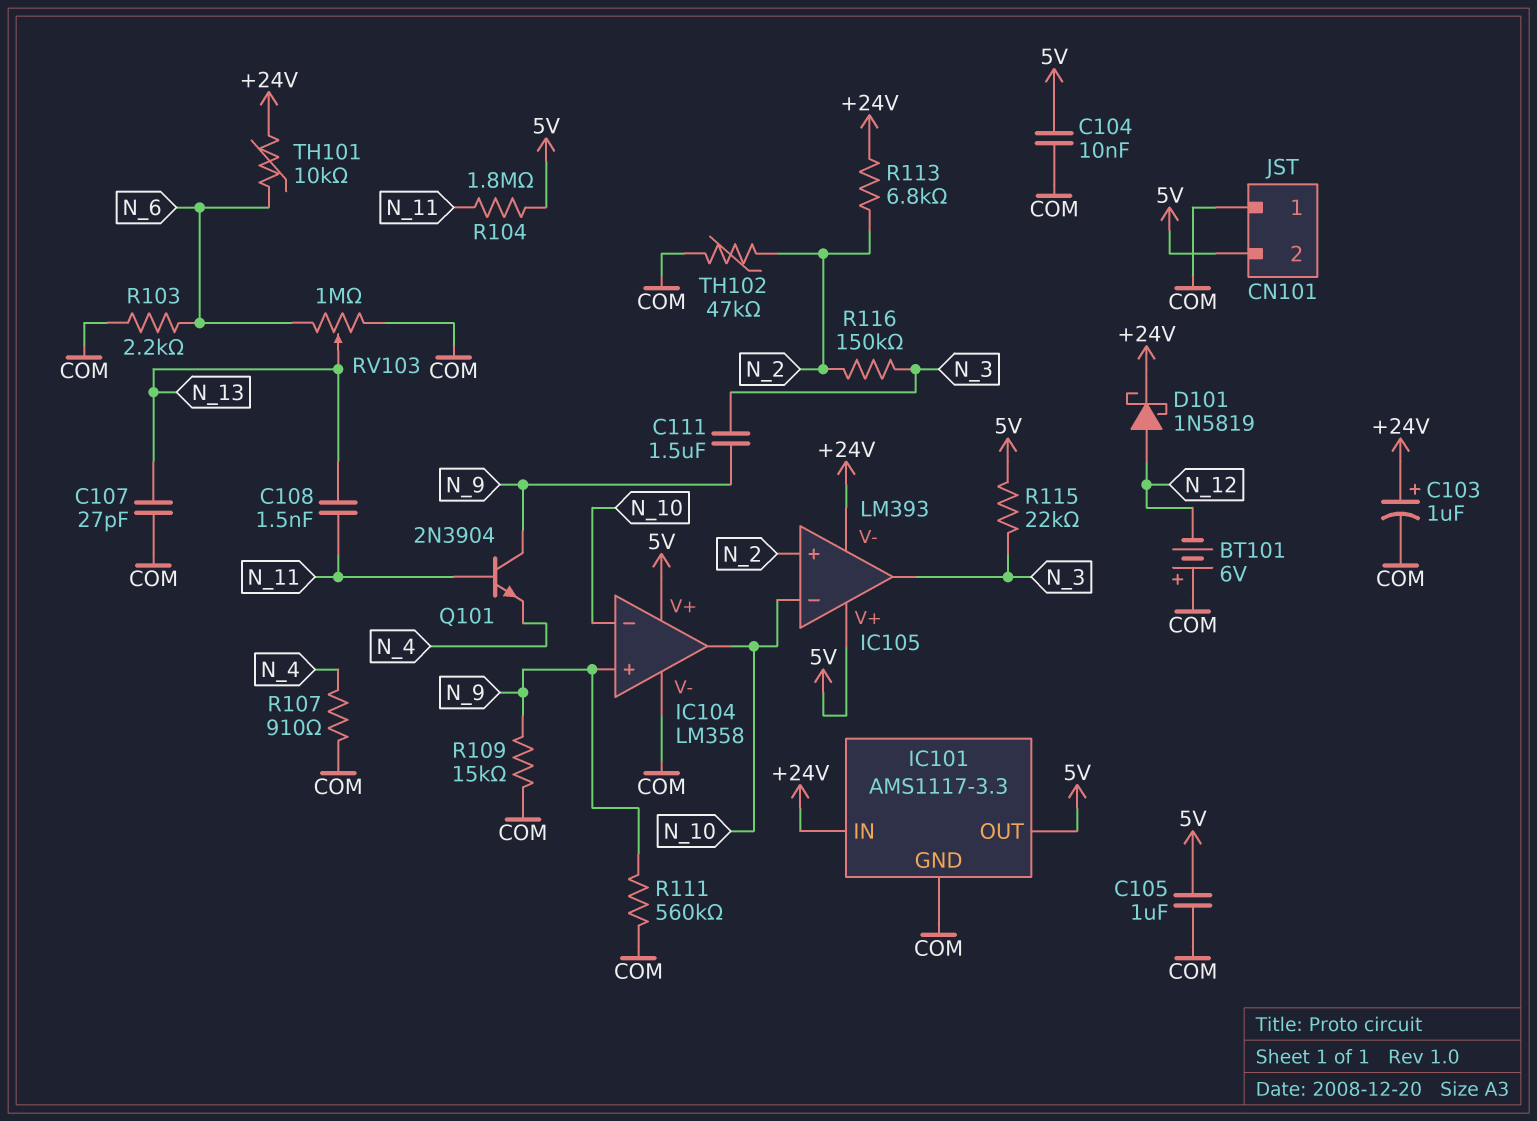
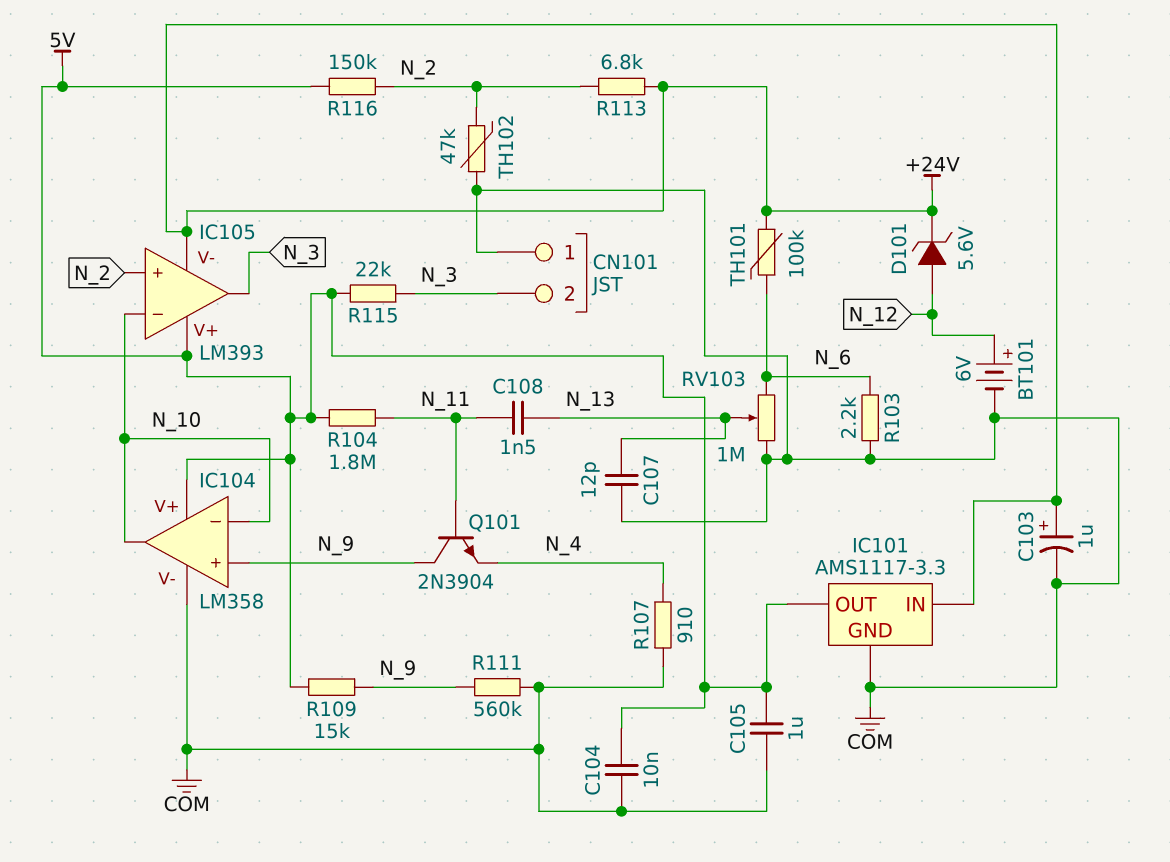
BT101: 6V (plus COM, minus N_12) -> 6V (plus N_12, minus COM)
C107: 27pF (COM, N_13) -> 12pF (COM, N_13)
C111: 1.5uF (N_3, N_9) -> none
CN101 pin 2: 5V -> N_3
D101: schottky 1N5819 (A N_12, K +24V) -> zener 5.6V (A N_12, K +24V)
R109: 15k (COM, N_9) -> 15k (5V, N_9)
R116: 150k (N_2, N_3) -> 150k (5V, N_2)
TH101: 10k (+24V, N_6) -> 100k (+24V, N_6)

